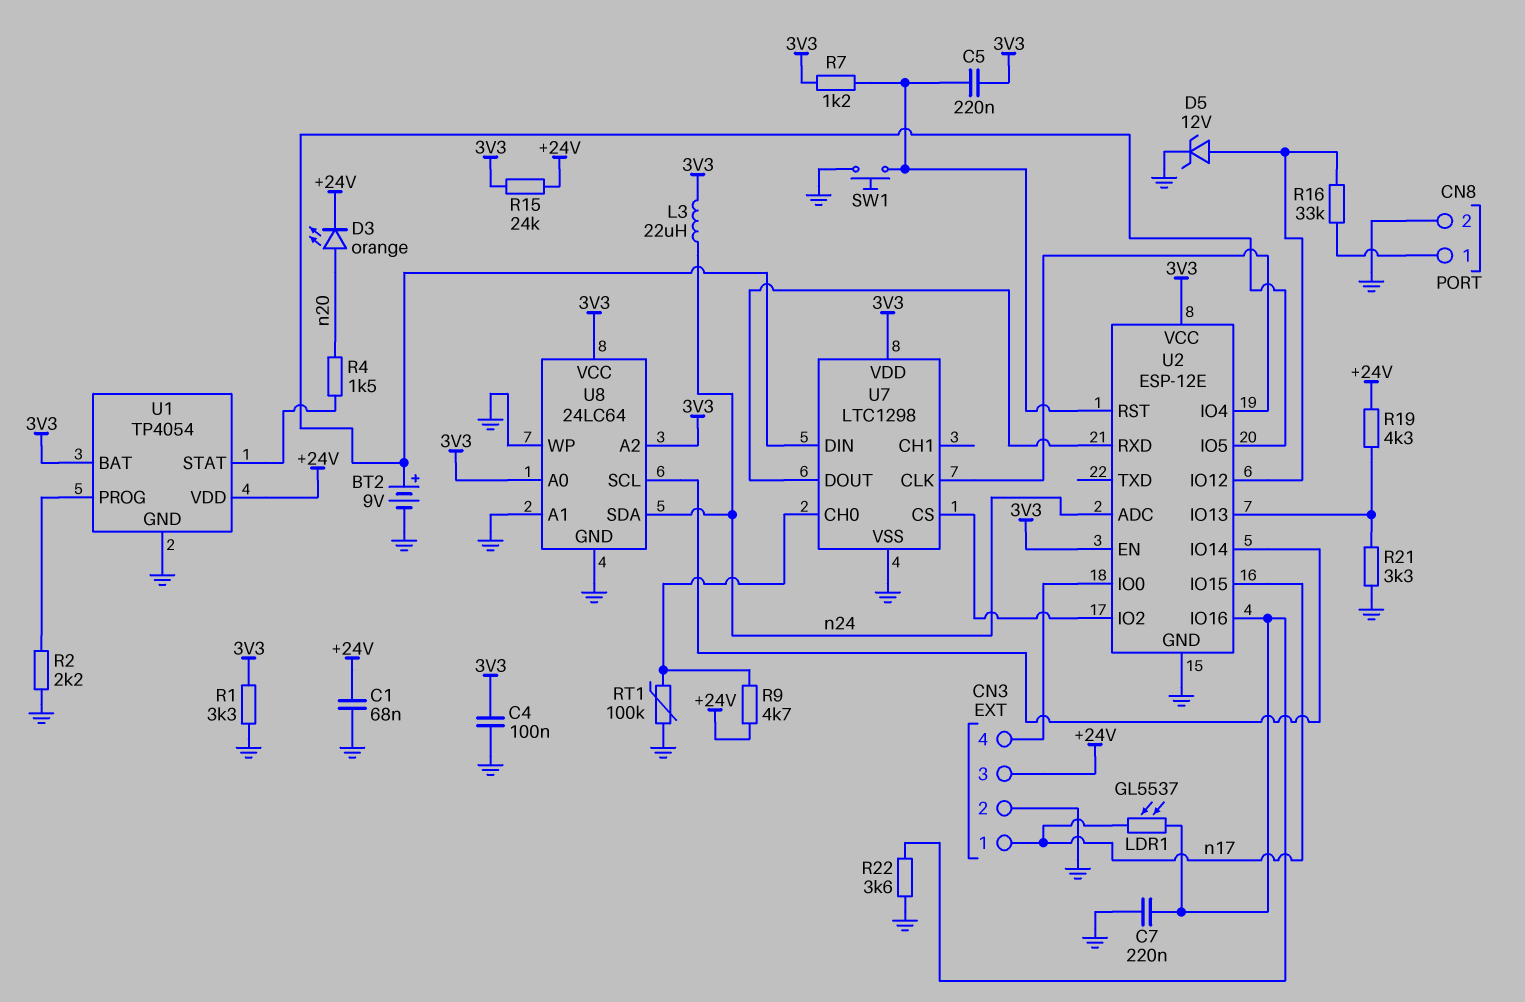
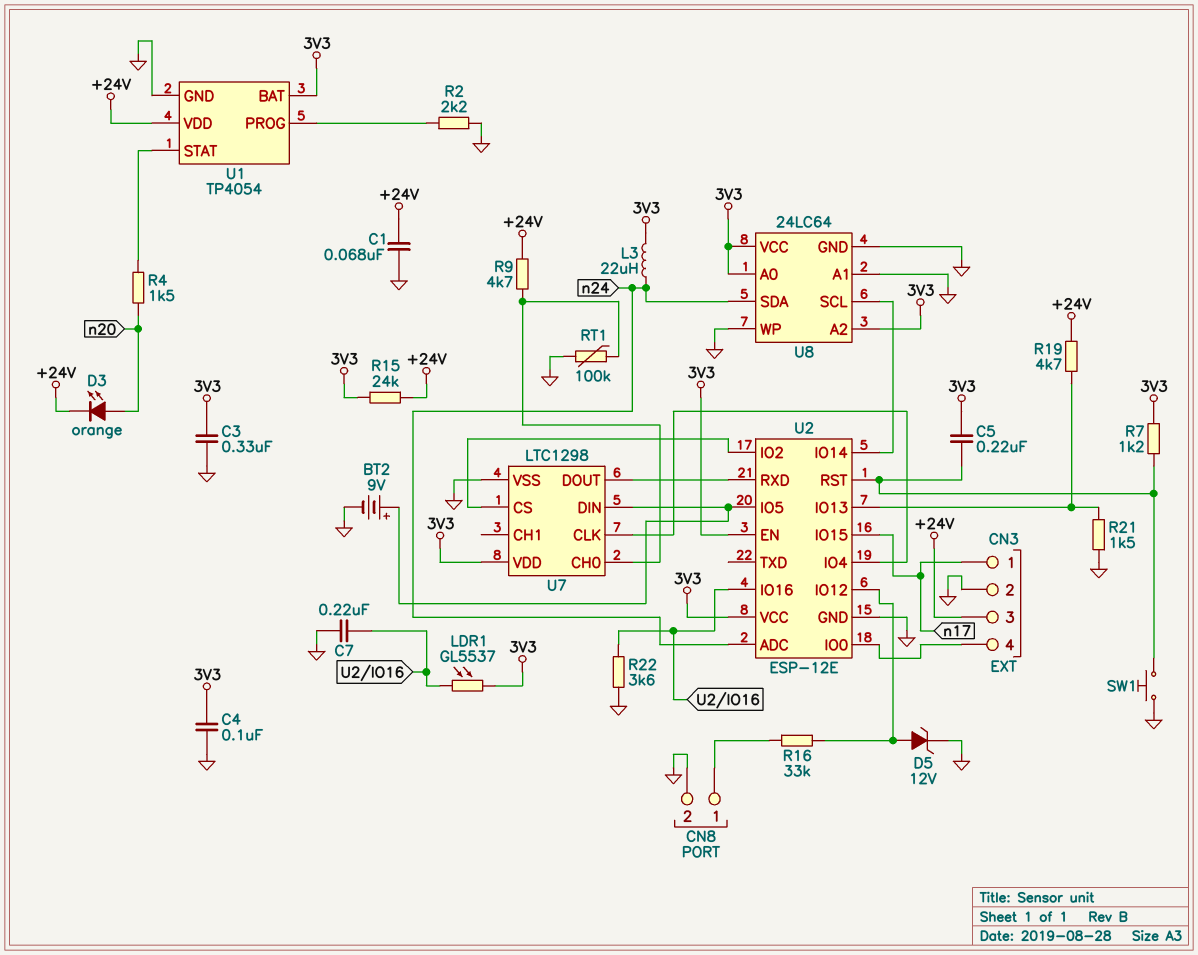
C3: none -> 330nF (3V3, GND)
LDR1: GL5537 (U2/IO16, n17) -> GL5537 (3V3, U2/IO16)
R1: 3.3k (3V3, GND) -> none
R19: 4.3k (+24V, U2/IO13) -> 4.7k (+24V, U2/IO13)
R21: 3.3k (GND, U2/IO13) -> 1.5k (GND, U2/IO13)

